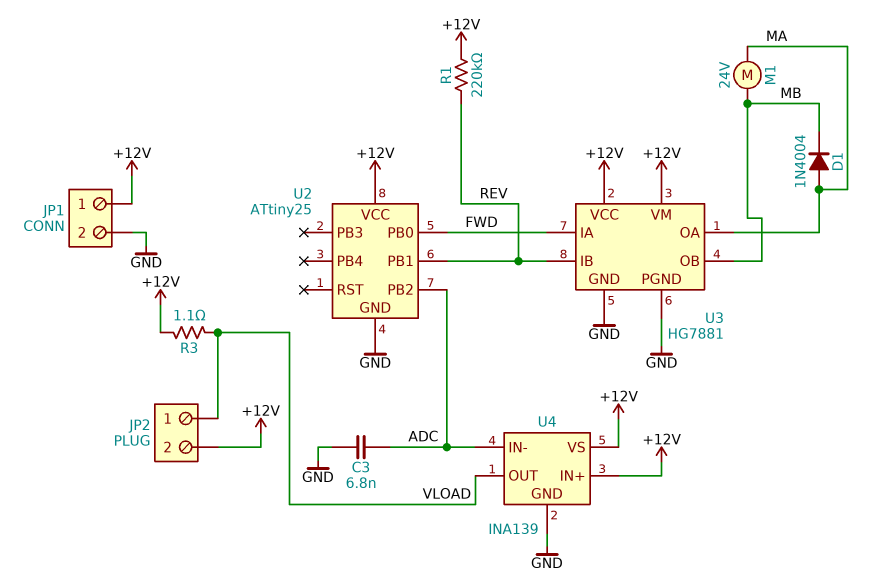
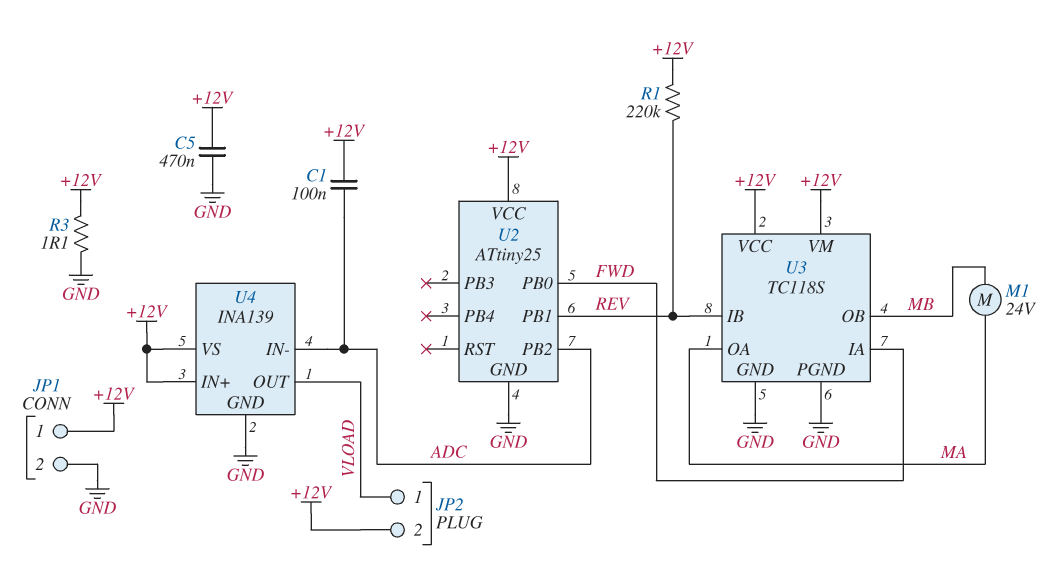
C1: none -> 100nF (+12V, ADC)
C3: 6.8nF (ADC, GND) -> none
C5: none -> 470nF (+12V, GND)
D1: diode 1N4004 (A MA, K MB) -> none
R3: 1.1 (+12V, VLOAD) -> 1.1 (+12V, GND)
U3: HG7881 -> TC118S

